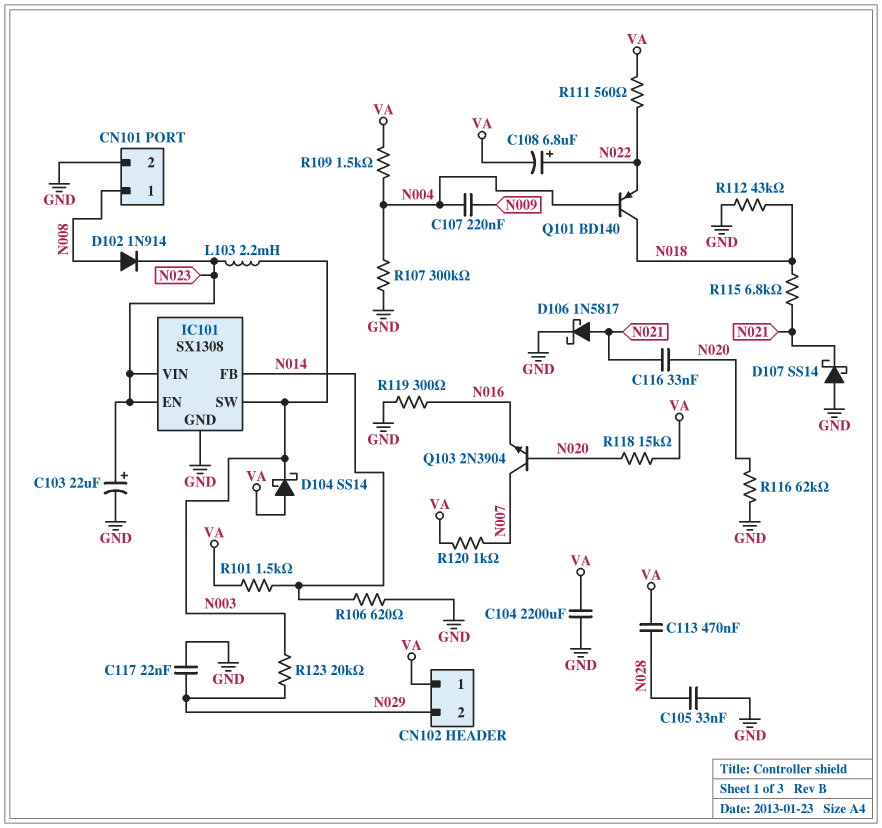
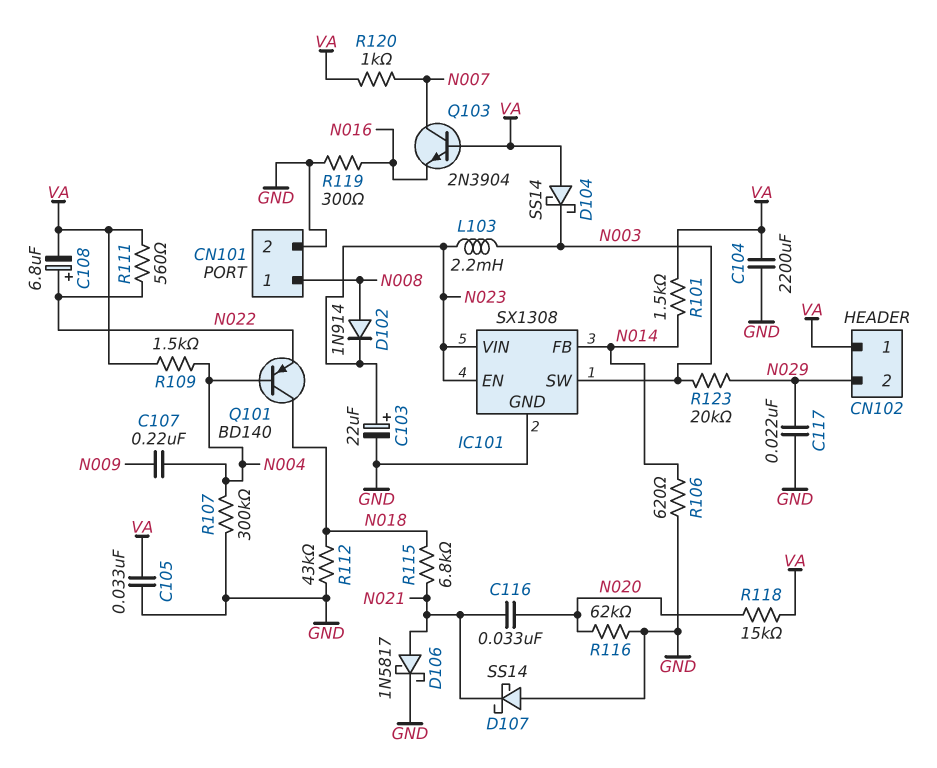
C105: 33nF (GND, N028) -> 33nF (GND, VA)
C113: 470nF (N028, VA) -> none
Q103: NPN 2N3904 (B N020, C N007, E N016) -> NPN 2N3904 (B VA, C N007, E N016)

